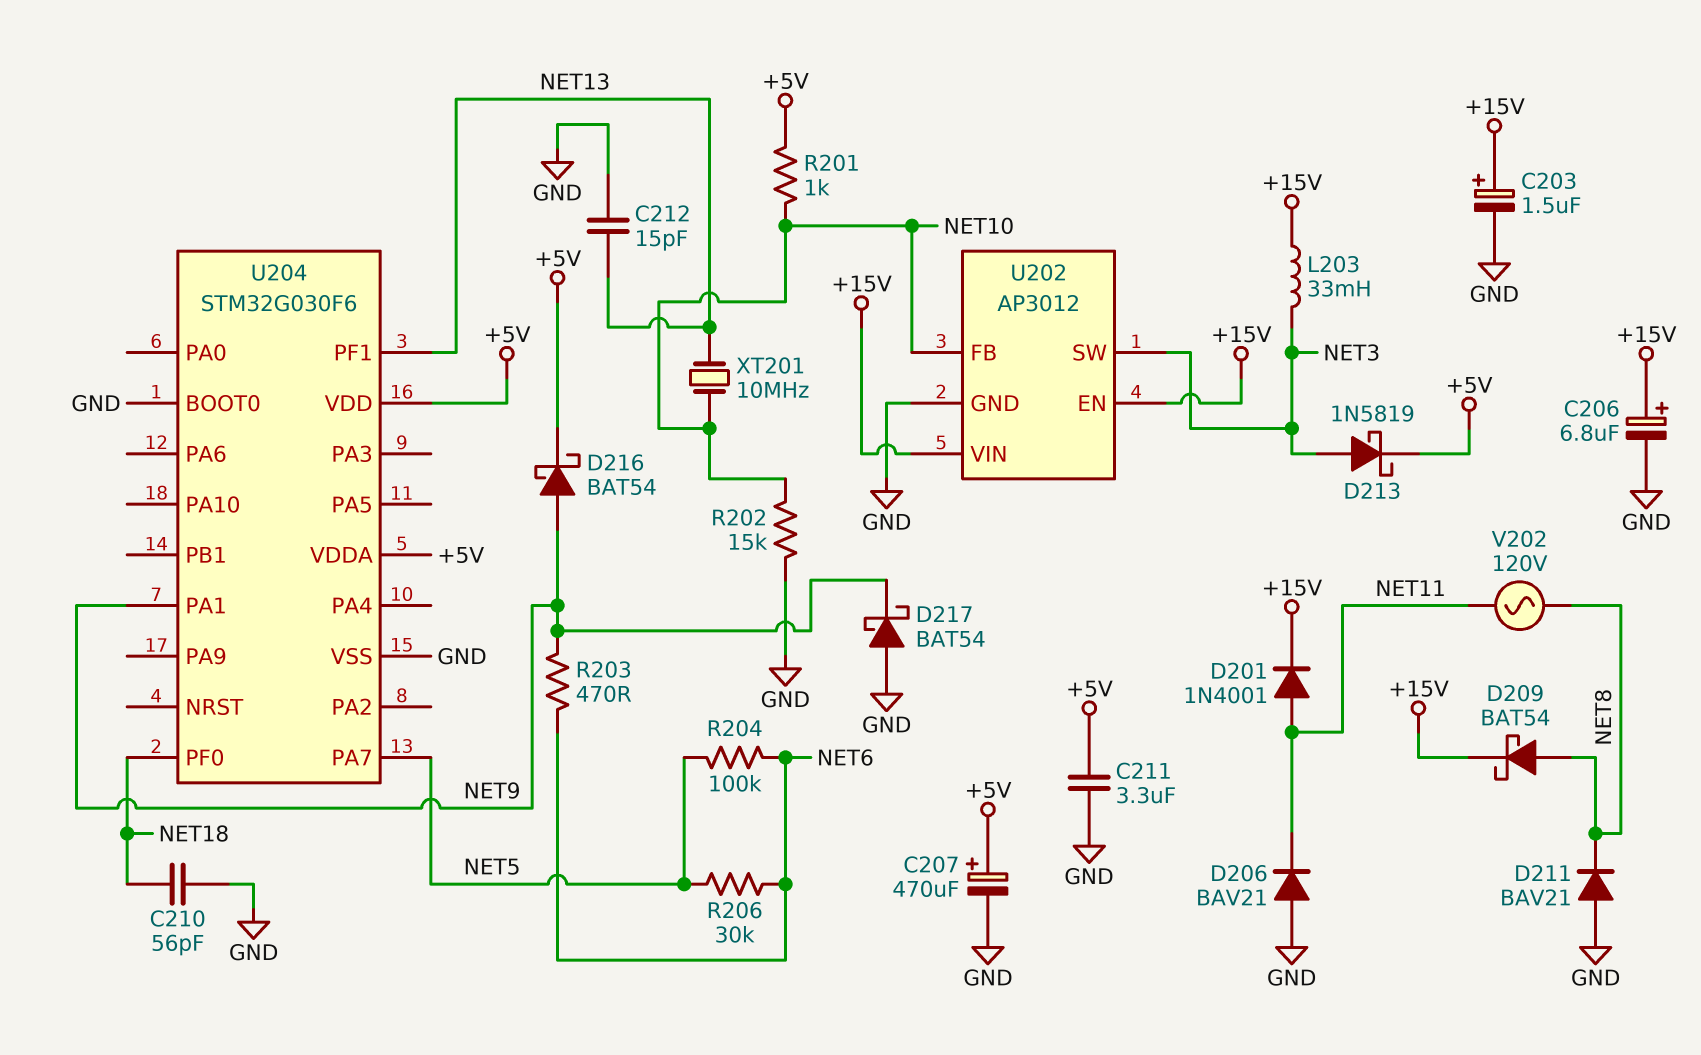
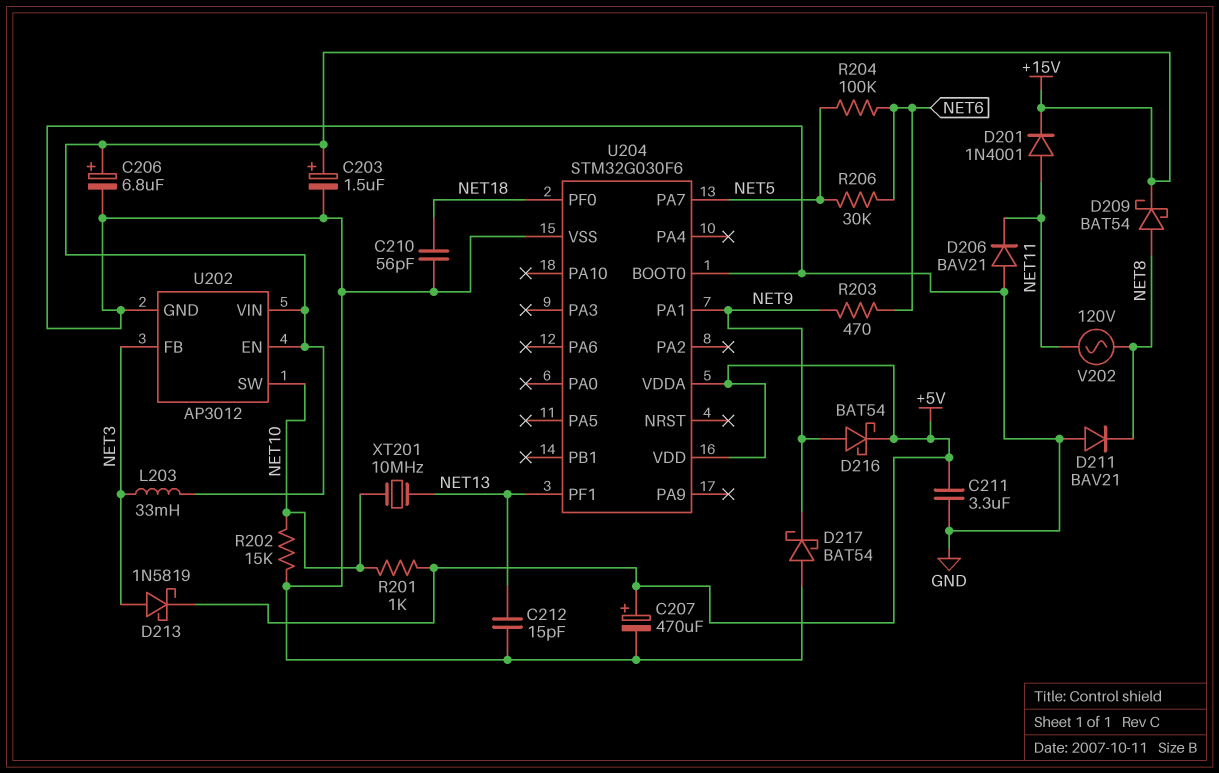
U202 pin FB: NET10 -> NET3
U202 pin SW: NET3 -> NET10

